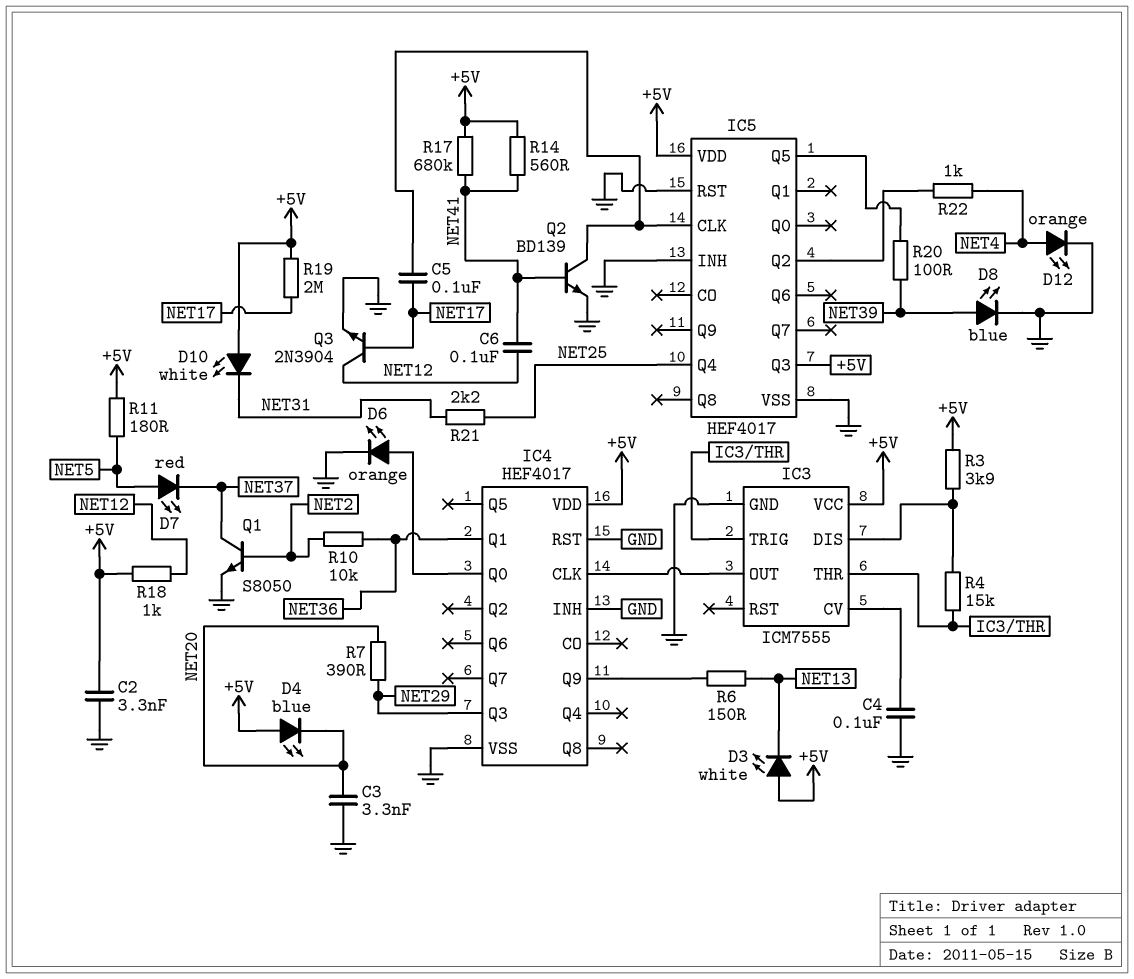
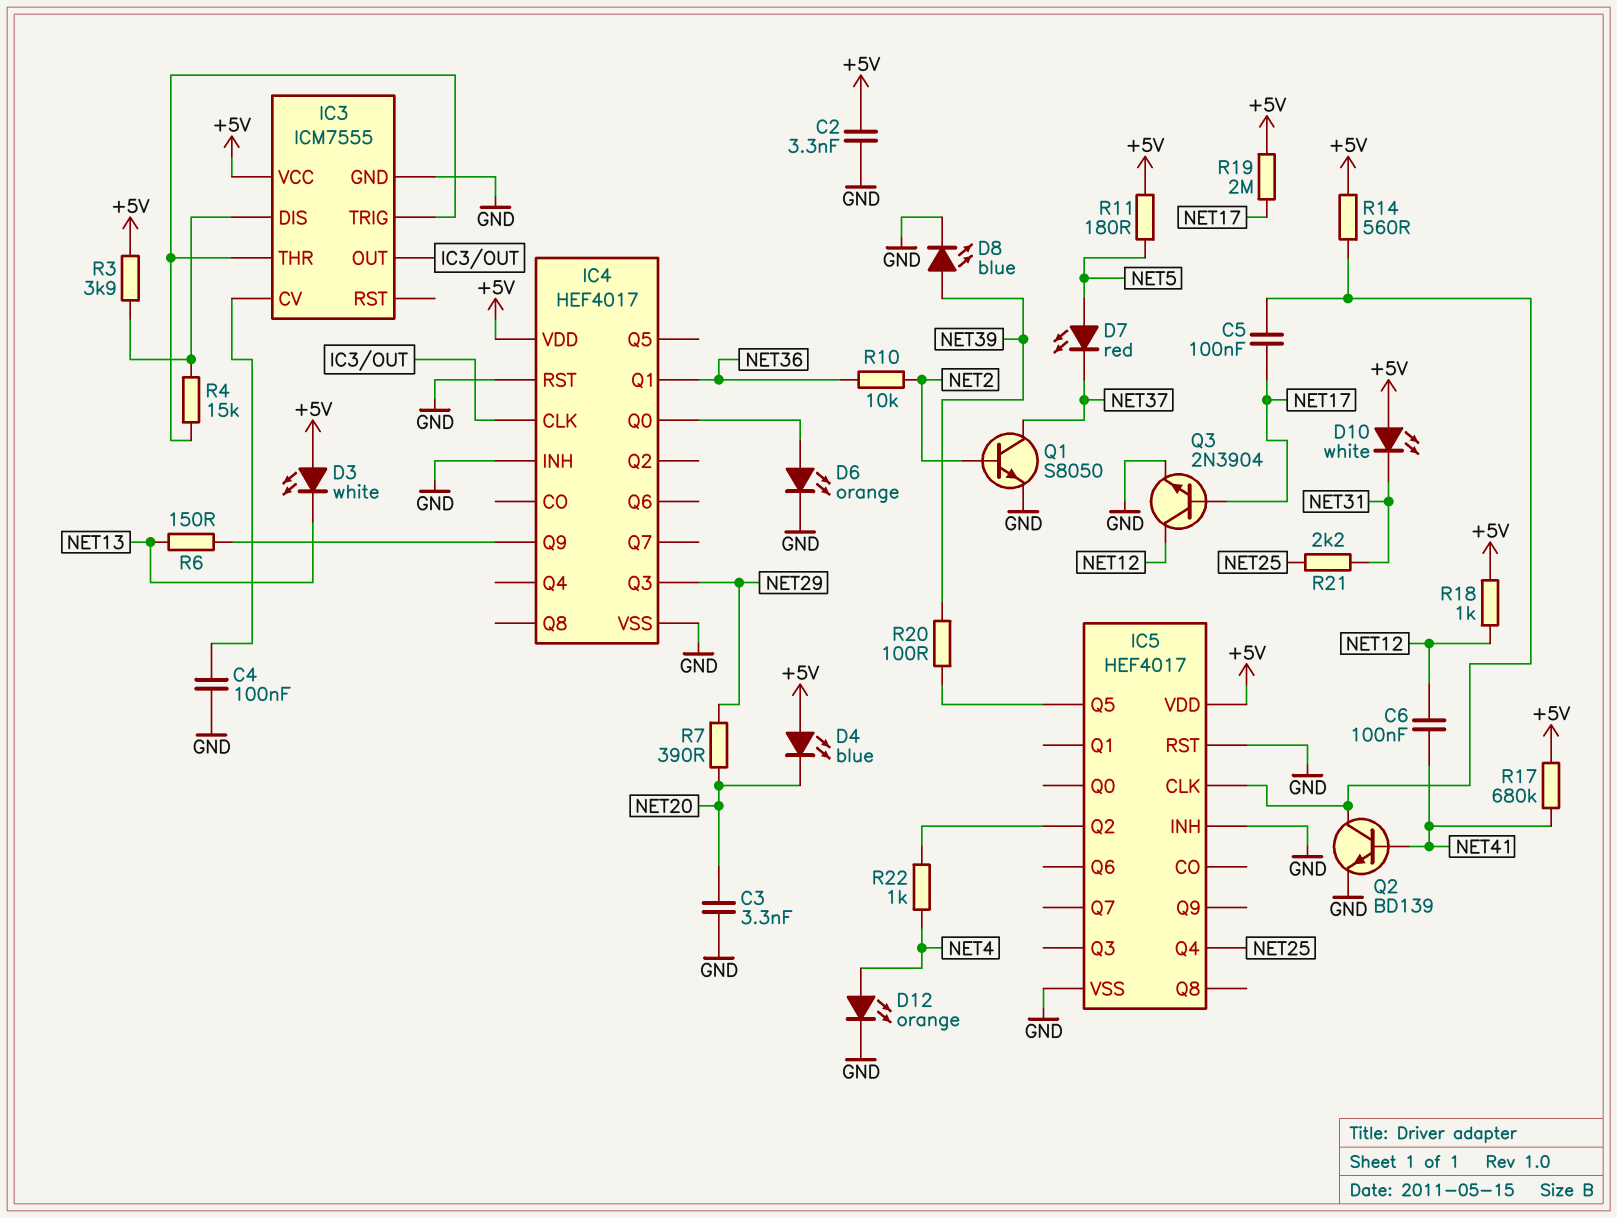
IC5 pin Q3: +5V -> none
R14: 560 (+5V, NET41) -> 560 (+5V, IC5/CLK)

